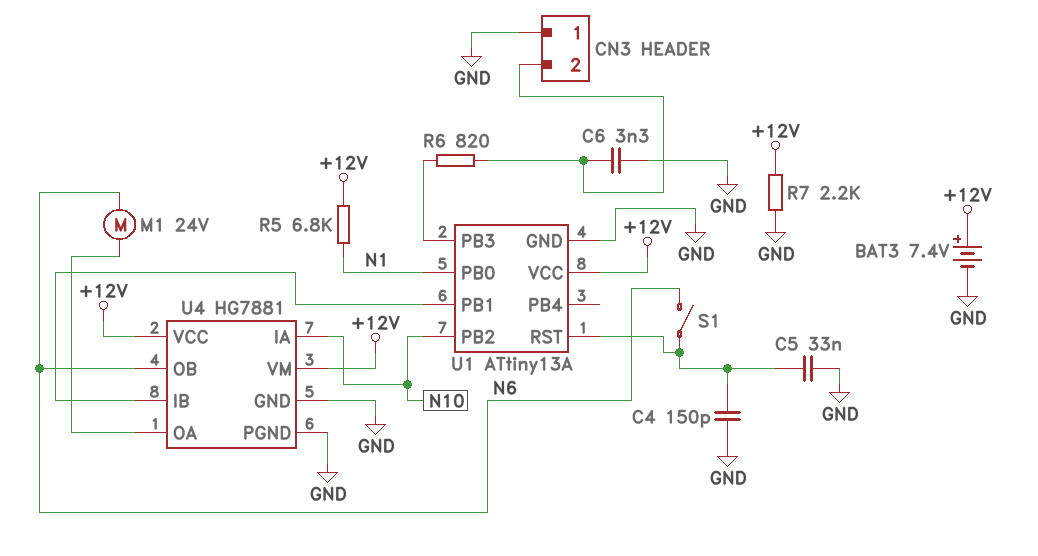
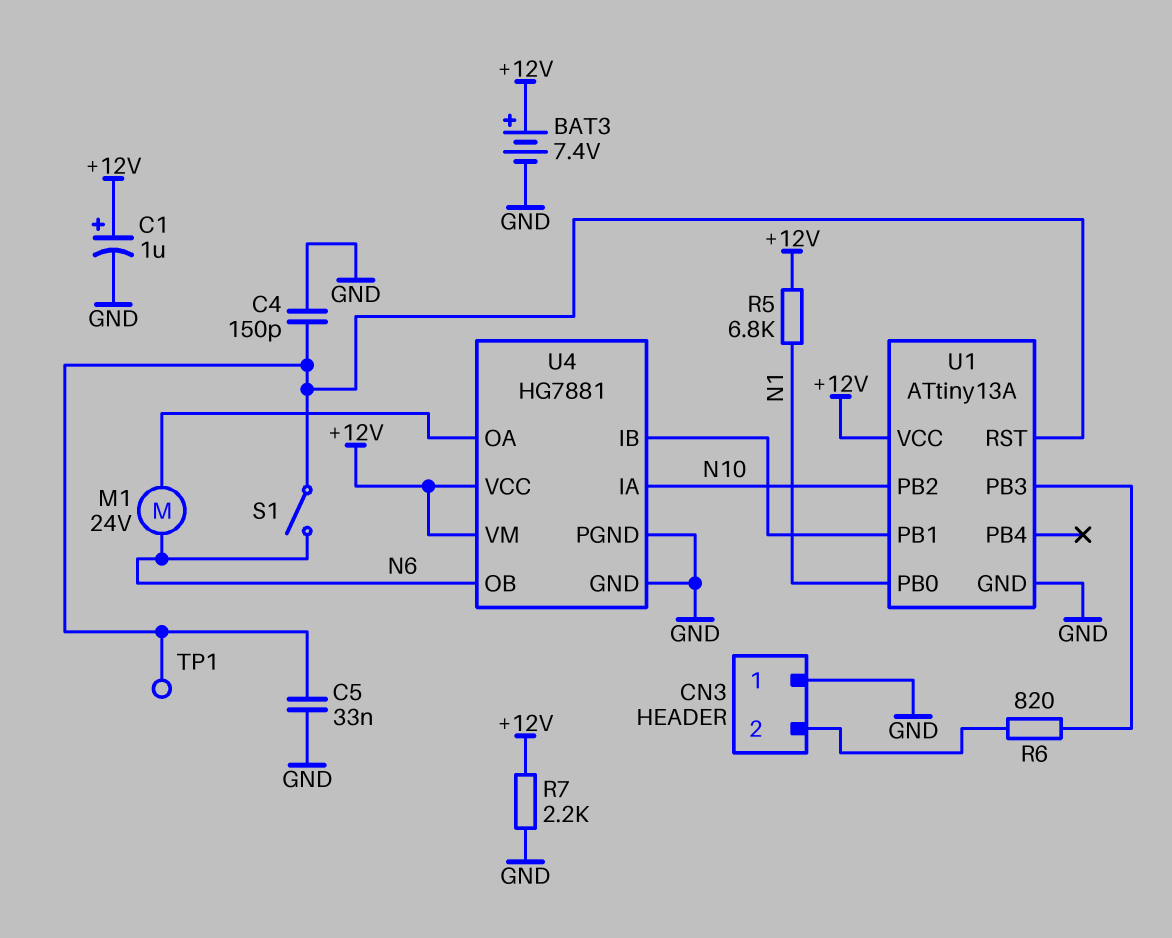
C1: none -> 1uF (plus +12V, minus GND)
C6: 3.3nF (CN3/2, GND) -> none
TP1: none -> test point (U1/RST)

